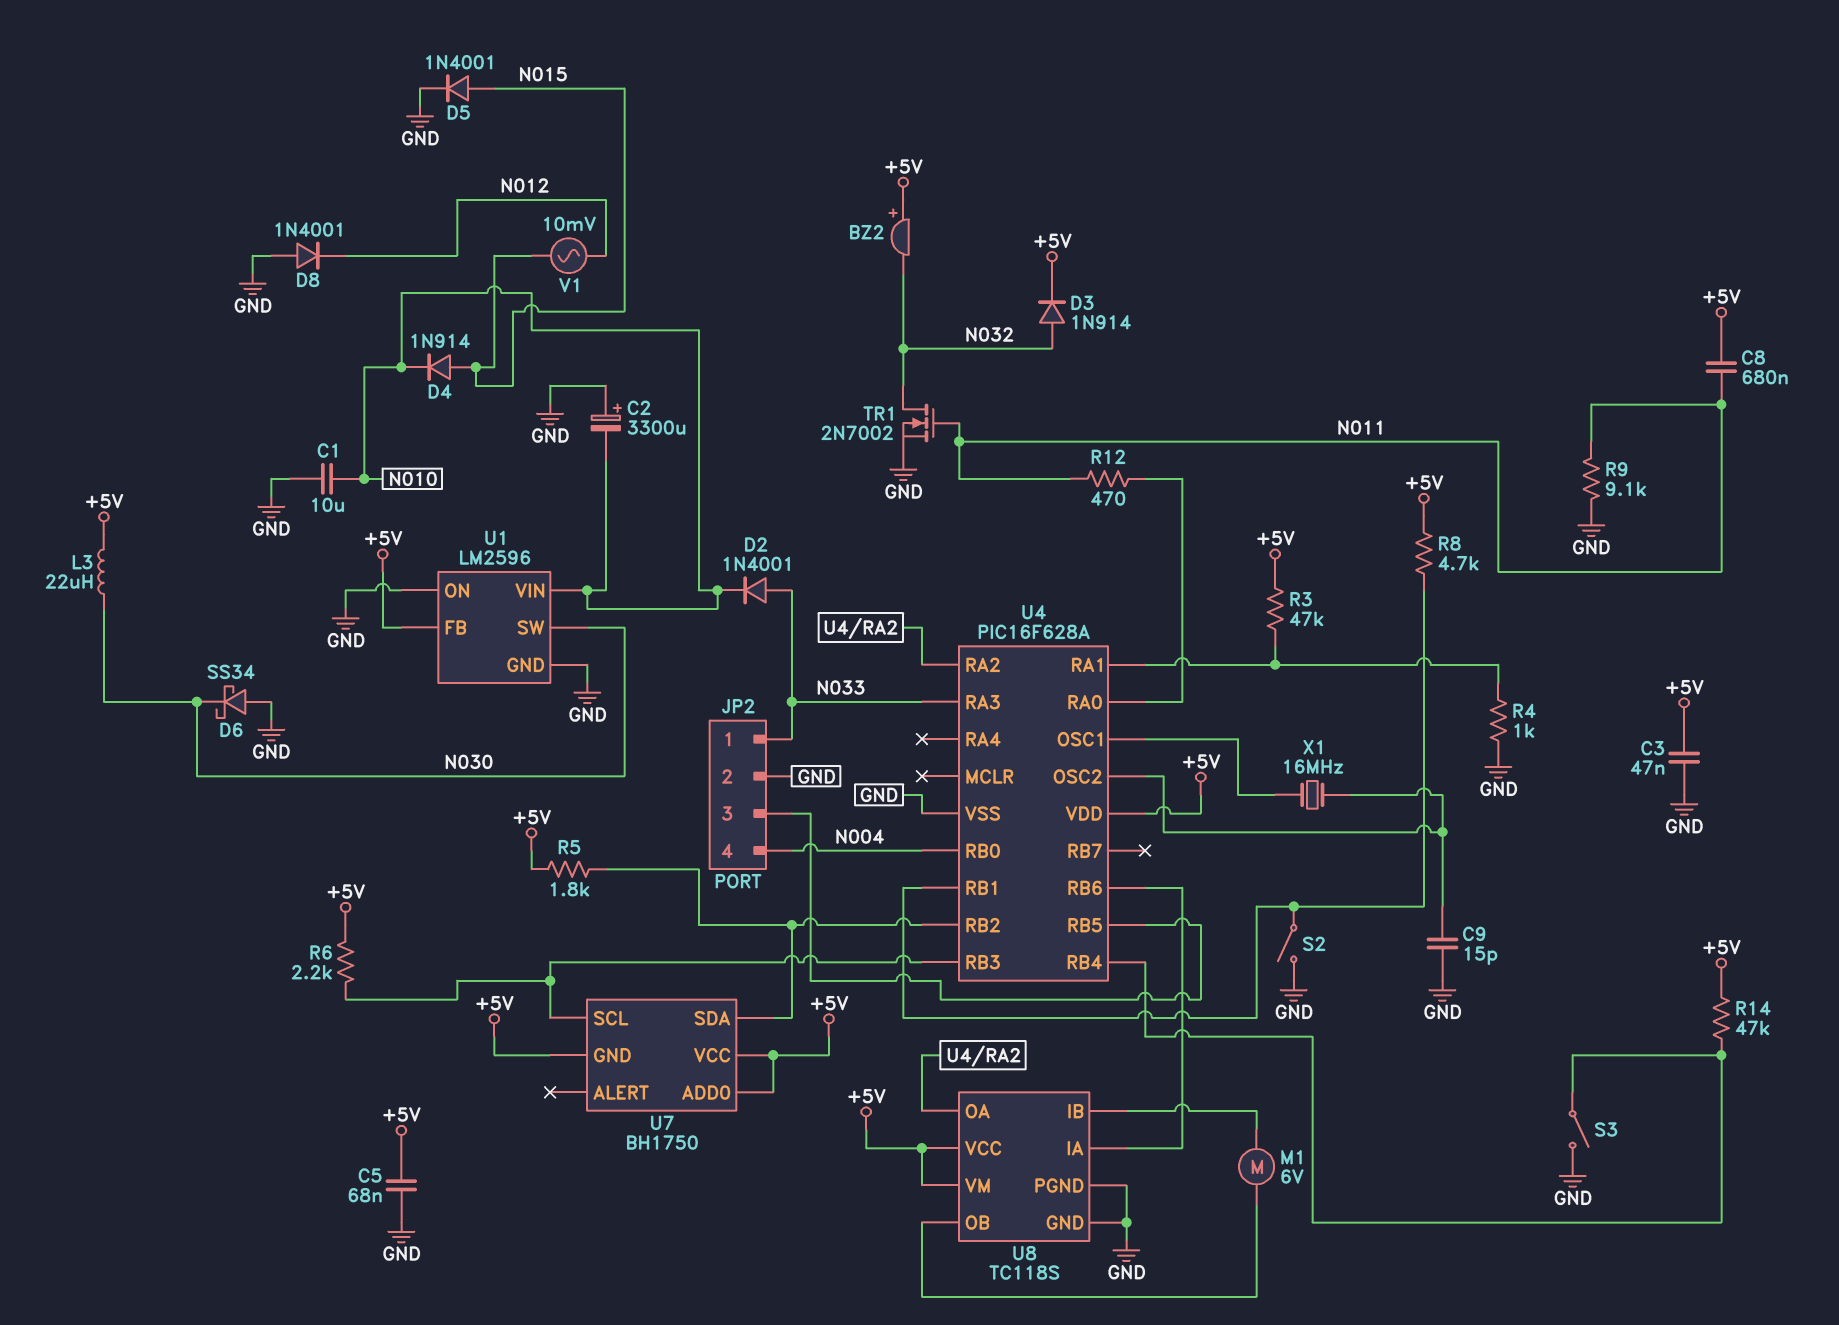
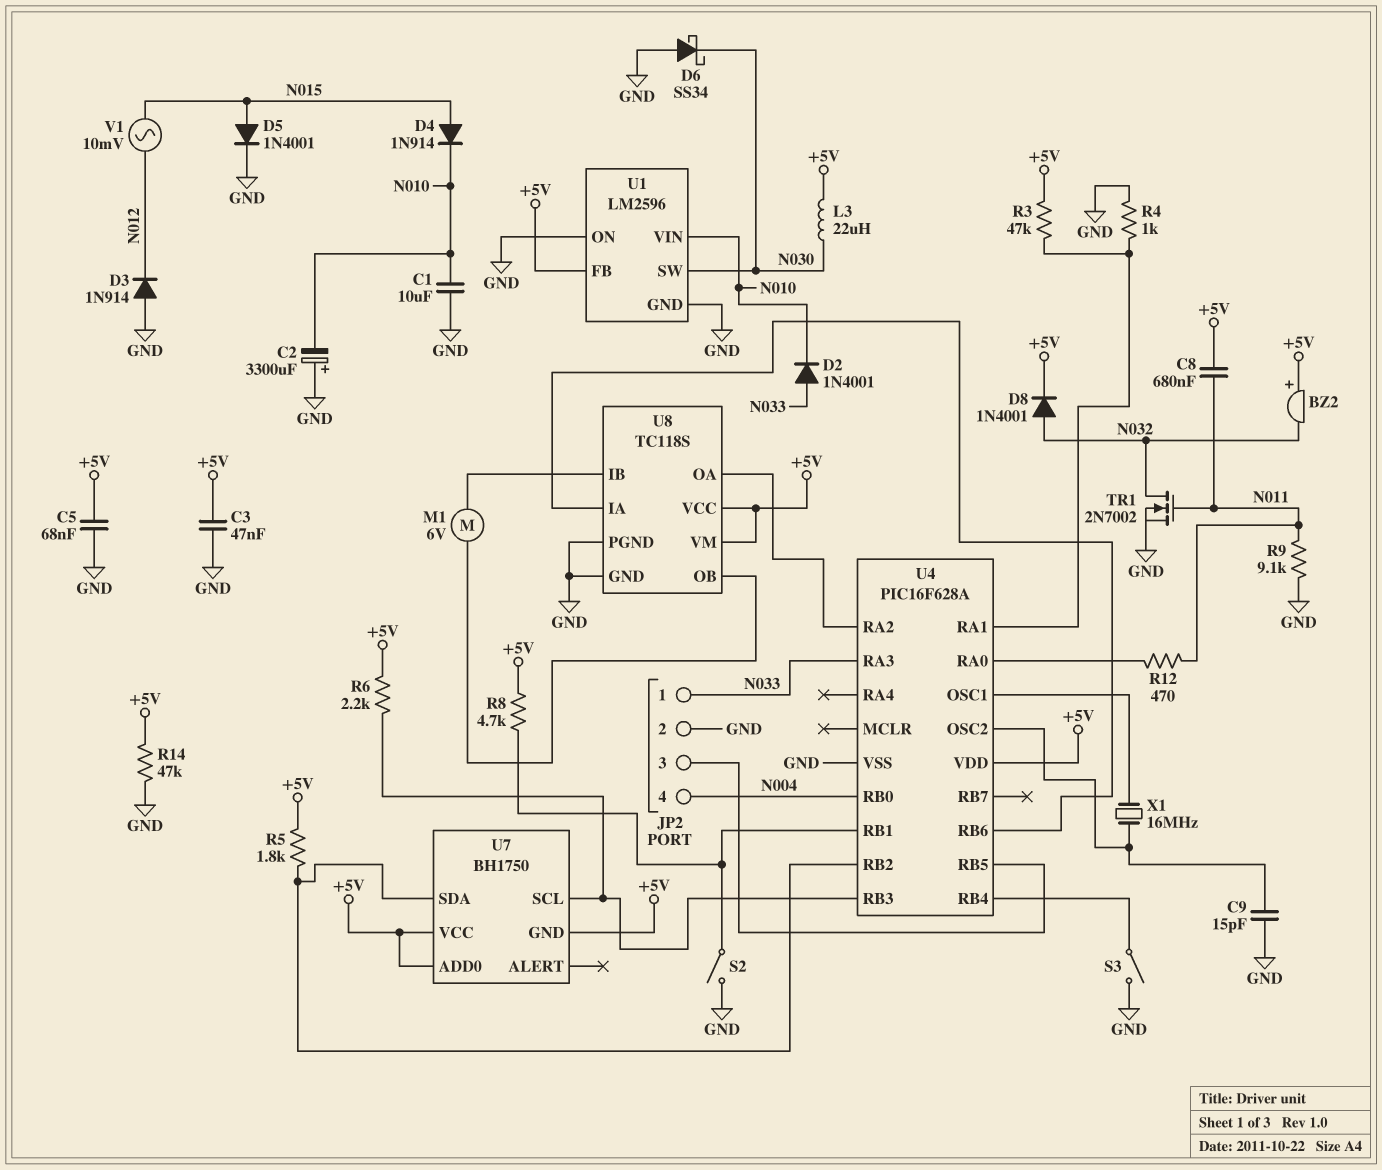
D3: diode 1N914 (A N032, K +5V) -> diode 1N914 (A GND, K N012)
D8: diode 1N4001 (A GND, K N012) -> diode 1N4001 (A N032, K +5V)
R14: 47k (+5V, U4/RB4) -> 47k (+5V, GND)

